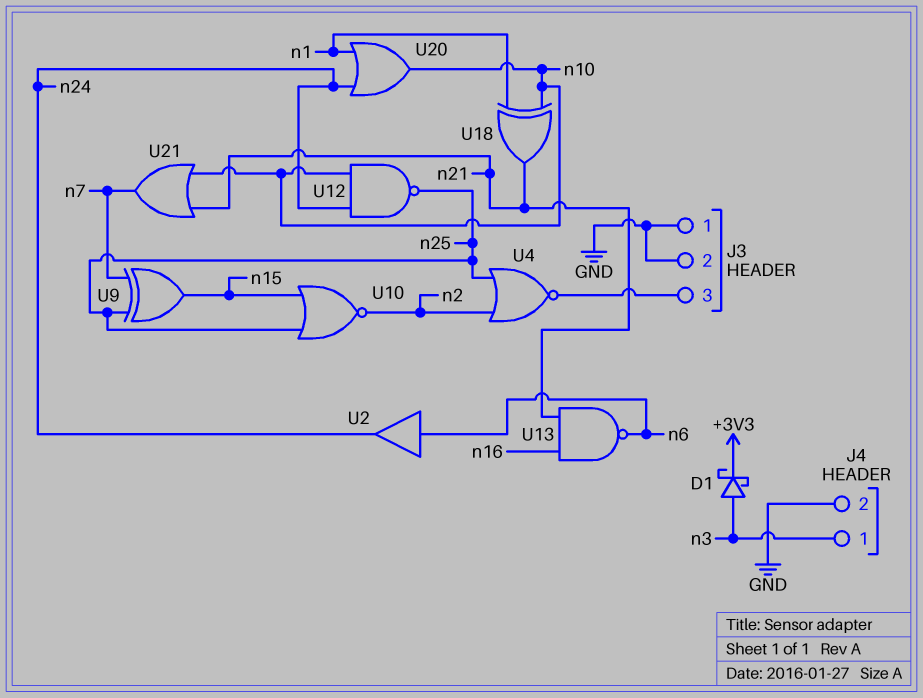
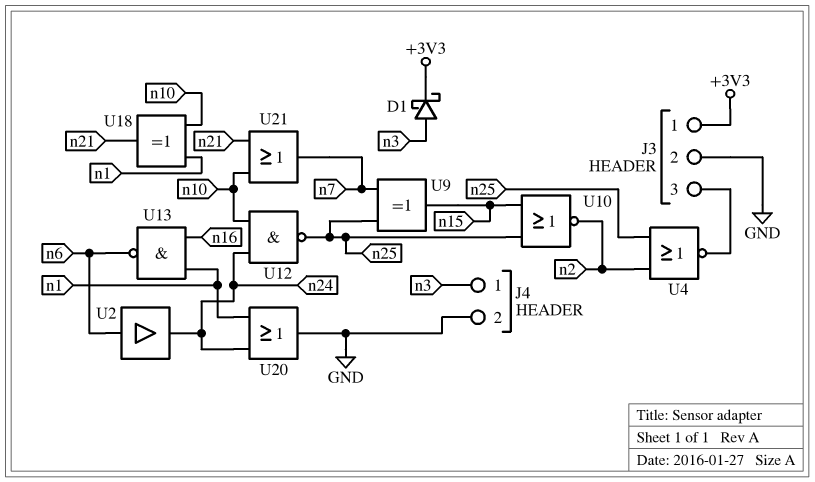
J3 pin 1: GND -> +3V3
U13: NAND (in n16, in n21, out n6) -> NAND (in n1, in n16, out n6)
U20: OR (in n1, in n24, out n10) -> OR (in n1, in n24, out GND)

